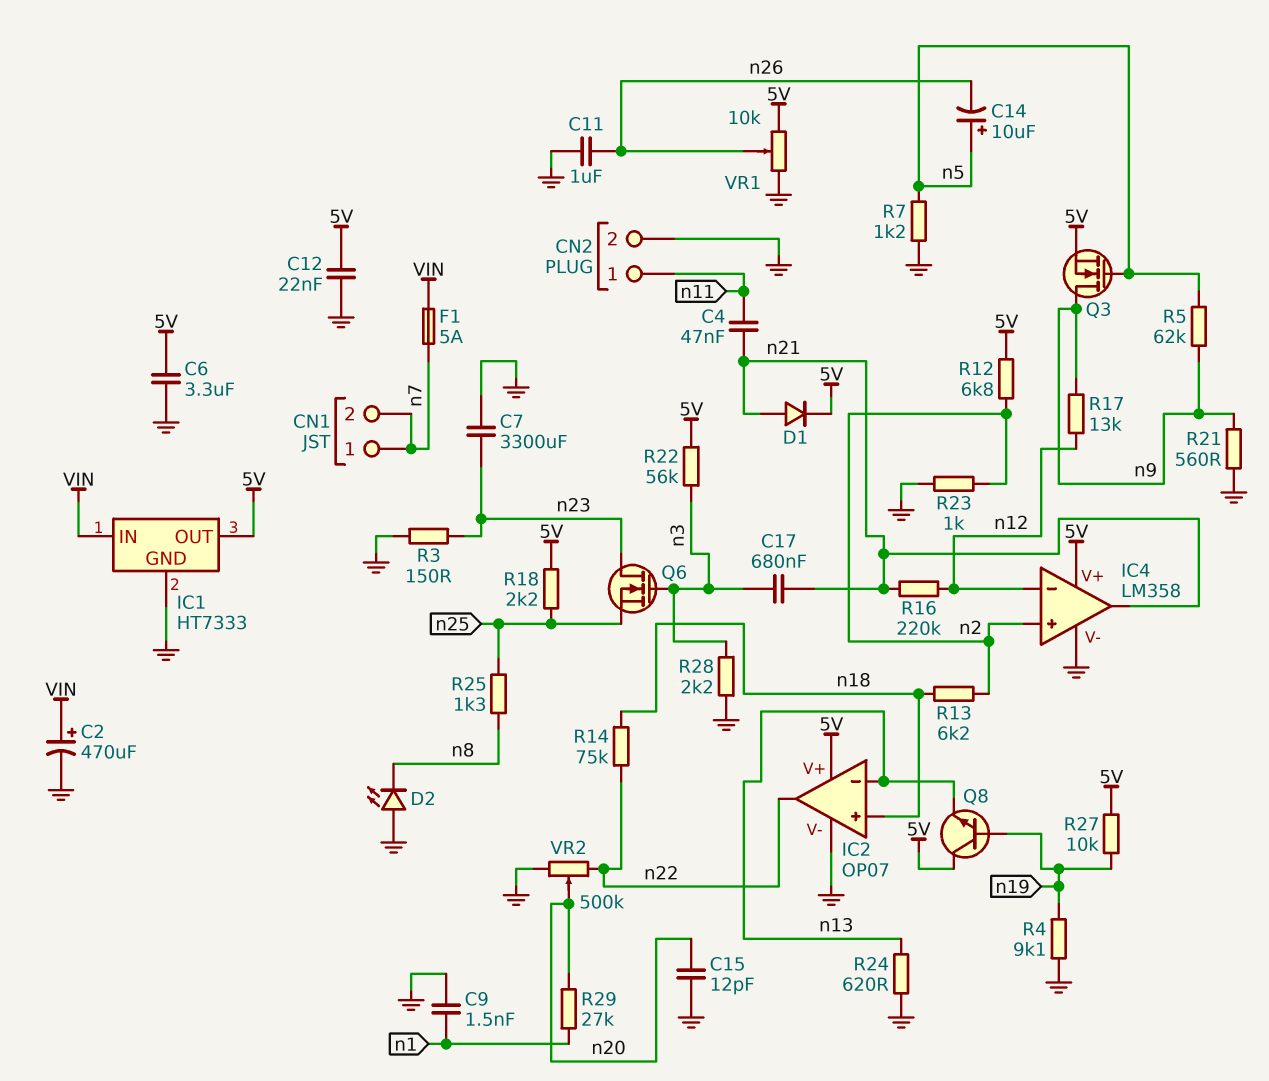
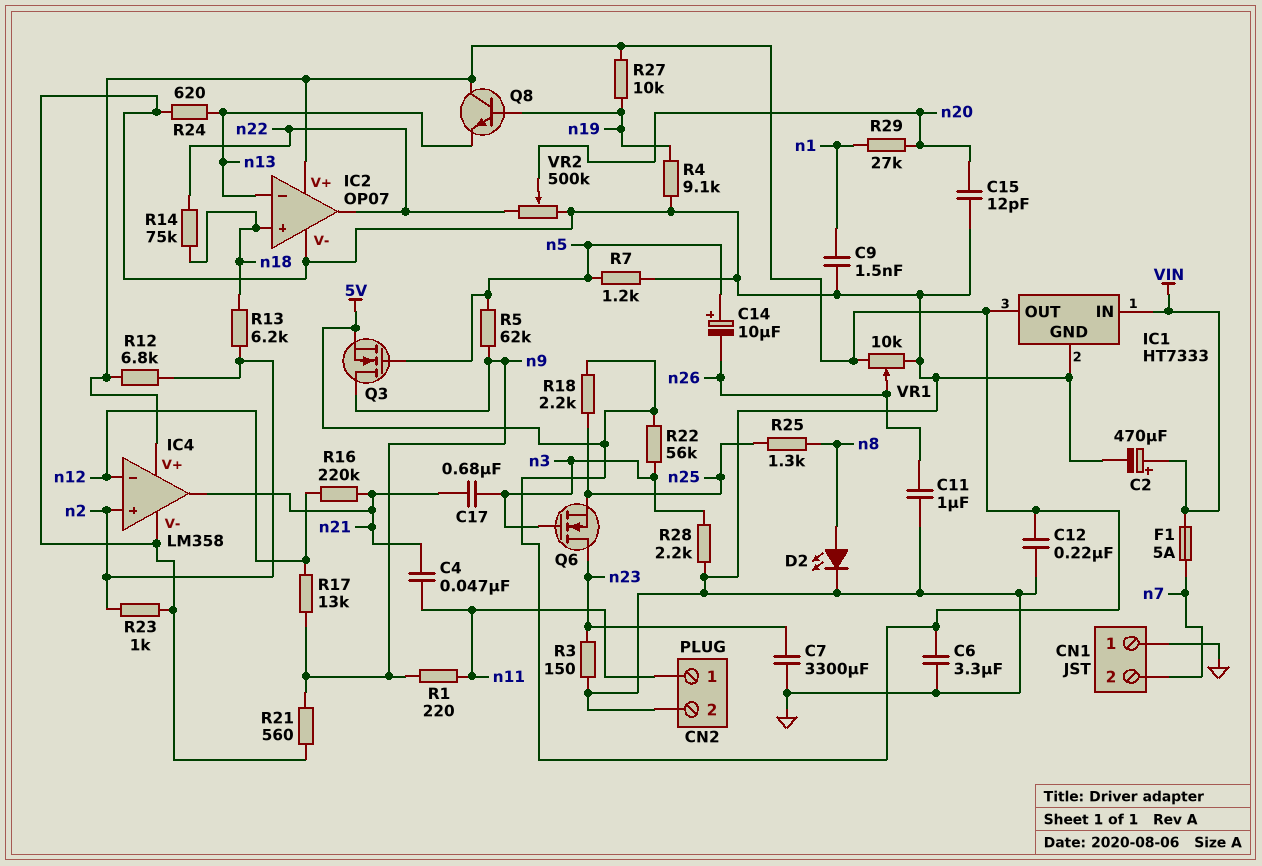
C12: 22nF (5V, GND) -> 220nF (5V, GND)
CN1 pin 1: n7 -> GND
D1: diode (A n21, K 5V) -> none
D2: LED (A GND, K n8) -> LED (A n8, K GND)
R1: none -> 220 (n9, n11)

